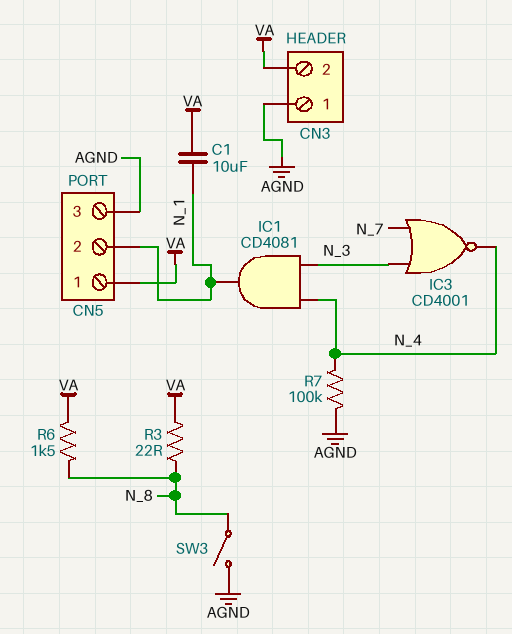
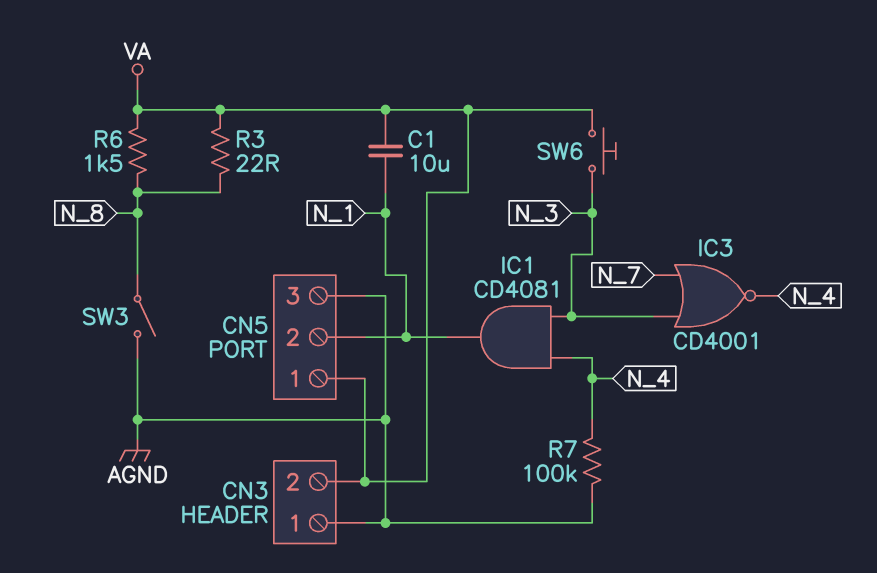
SW6: none -> button (N_3, VA)

